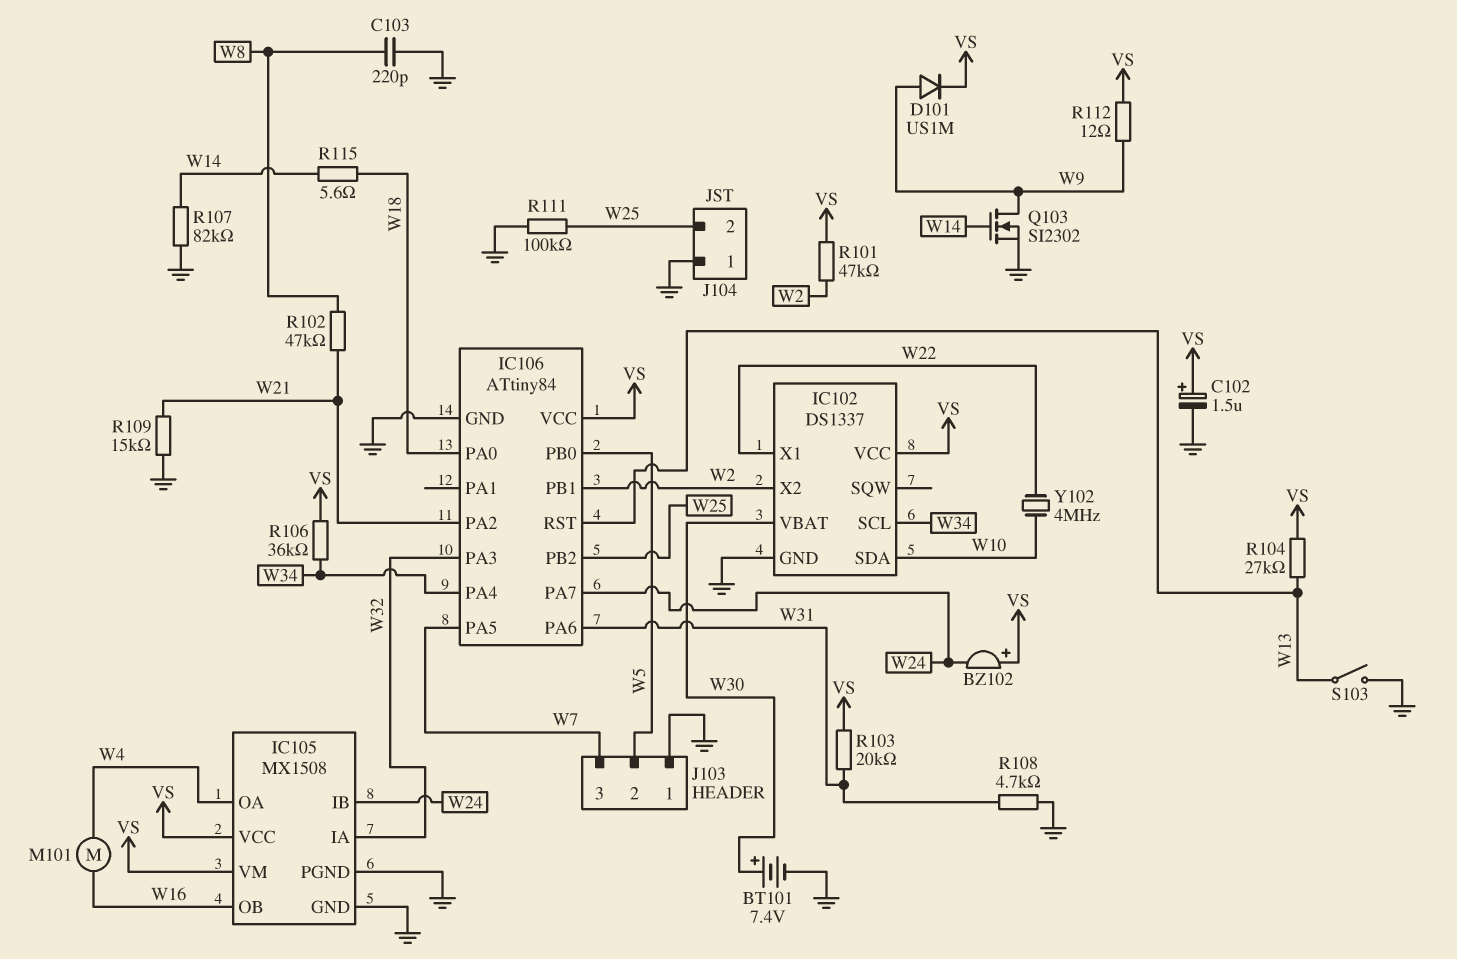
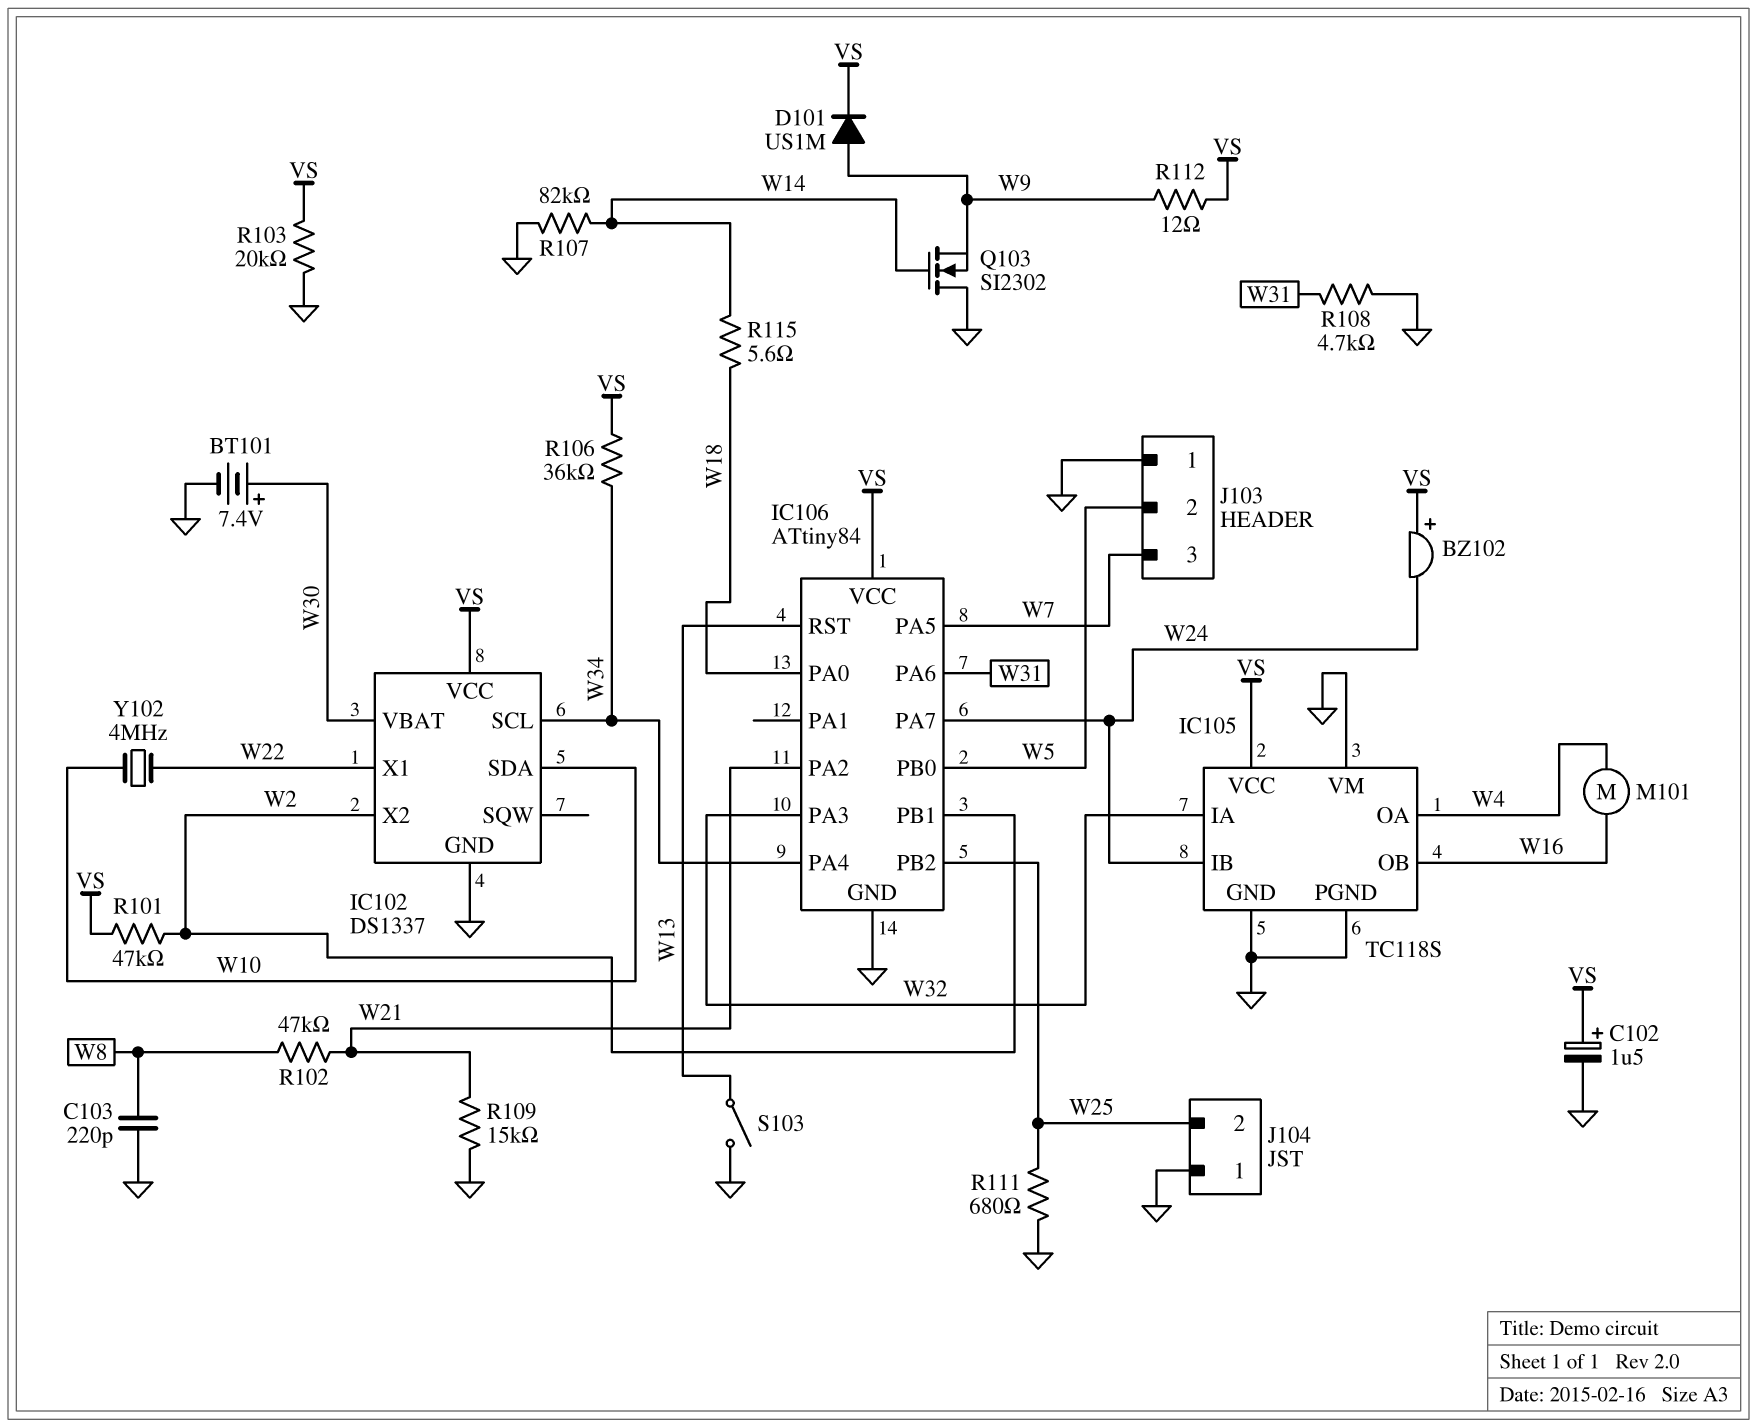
IC105: MX1508 -> TC118S
IC105 pin VM: VS -> GND
Q103: NMOS SI2302 (G W14, D W9, S GND) -> NMOS SI2302 (G W14, D GND, S W9)
R103: 20k (VS, W31) -> 20k (GND, VS)
R104: 27k (VS, W13) -> none
R111: 100k (GND, W25) -> 680 (GND, W25)

